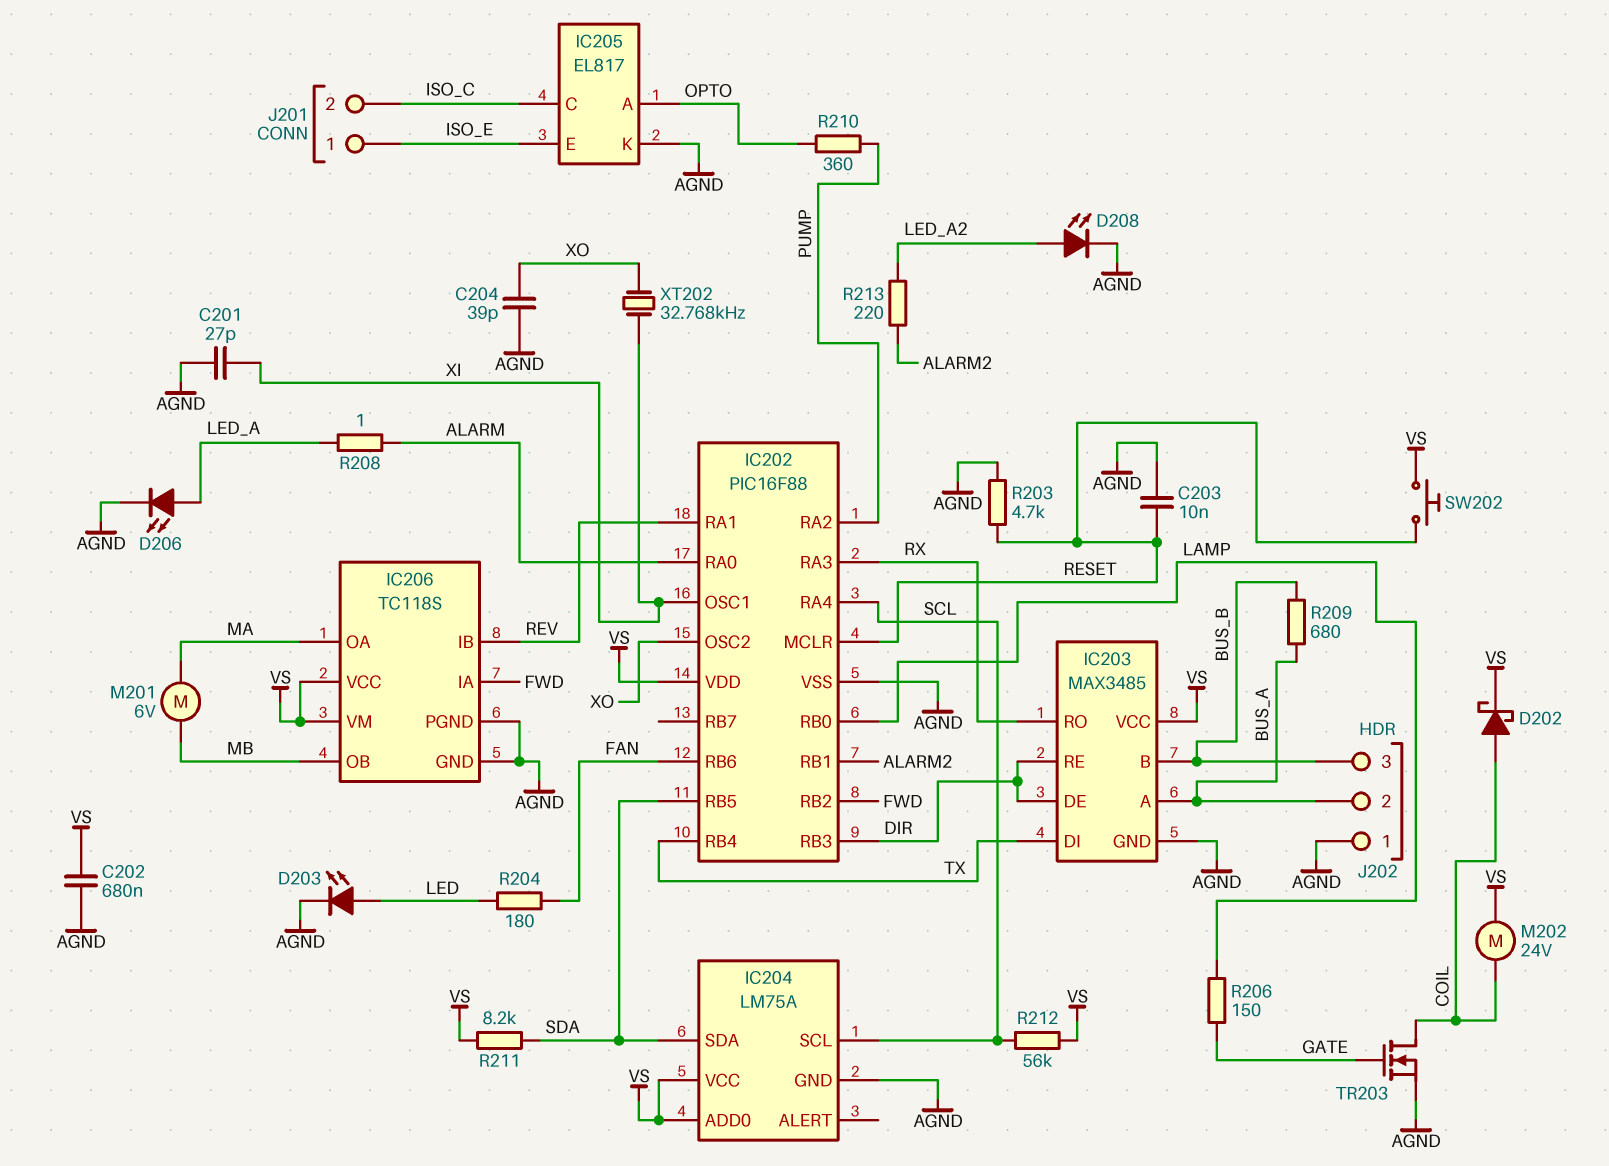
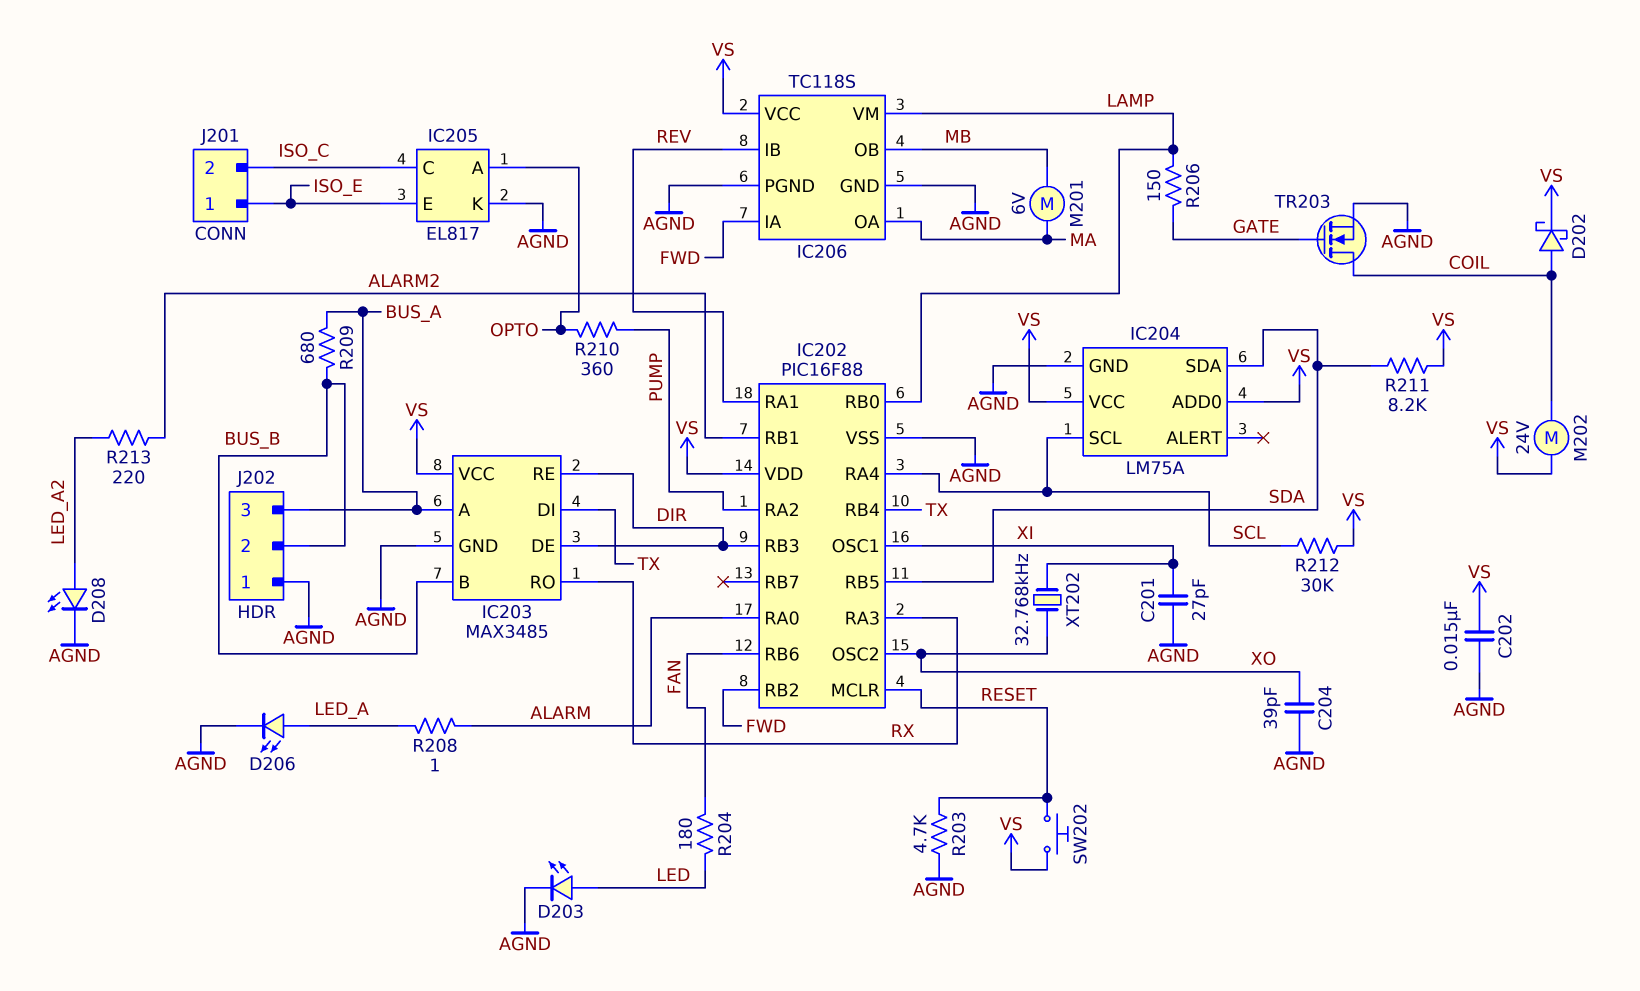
C202: 680nF (AGND, VS) -> 15nF (AGND, VS)
C203: 10nF (AGND, RESET) -> none
IC206 pin VM: VS -> LAMP
J202 pin 2: BUS_A -> BUS_B
J202 pin 3: BUS_B -> BUS_A
R212: 56k (SCL, VS) -> 30k (SCL, VS)

